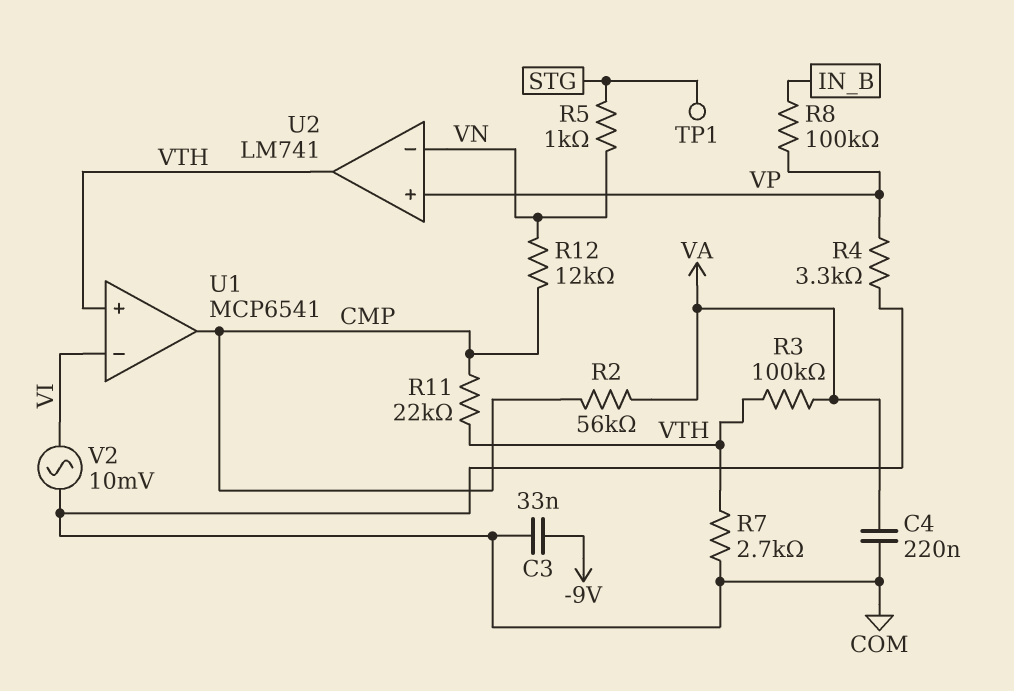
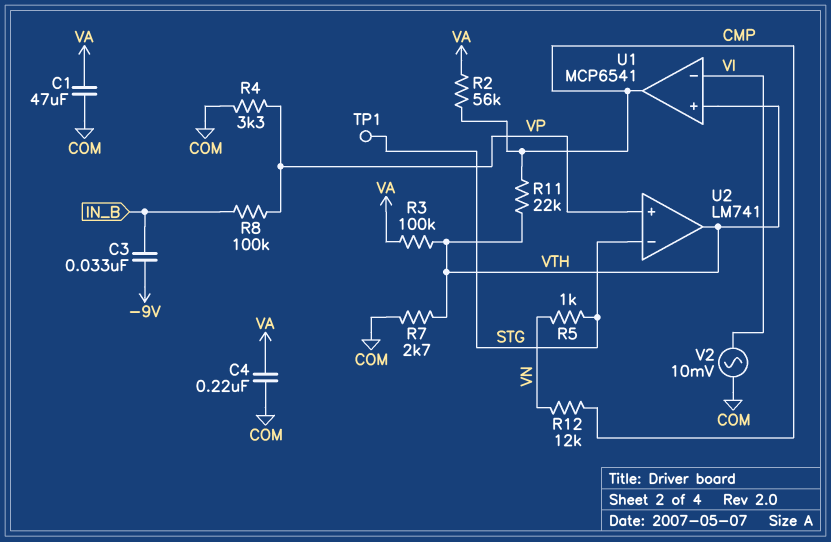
C1: none -> 47uF (COM, VA)
C3: 33nF (-9V, COM) -> 33nF (-9V, IN_B)
U2 pin in-: VN -> STG

